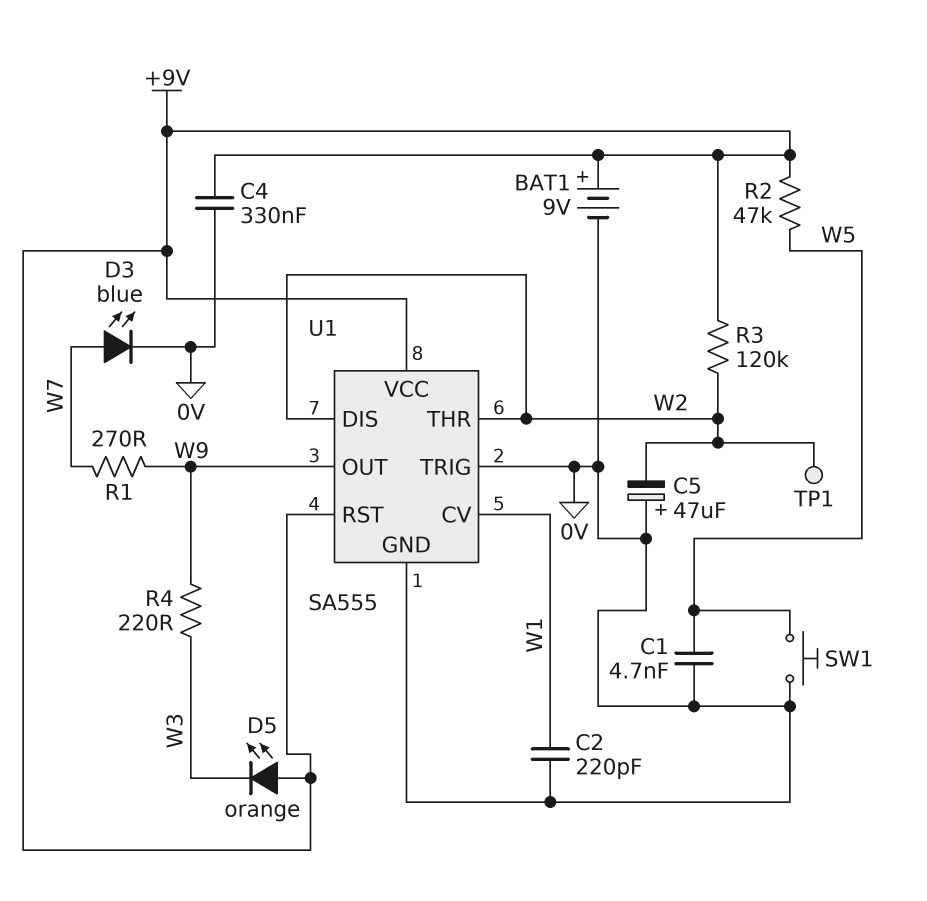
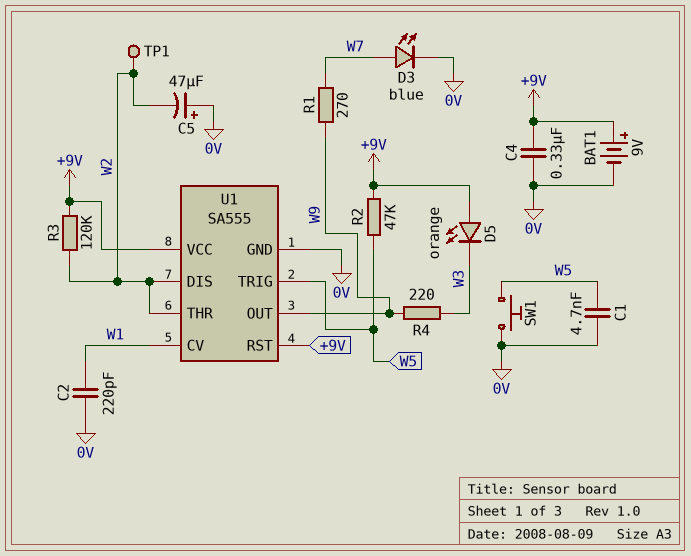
U1 pin TRIG: 0V -> W5

